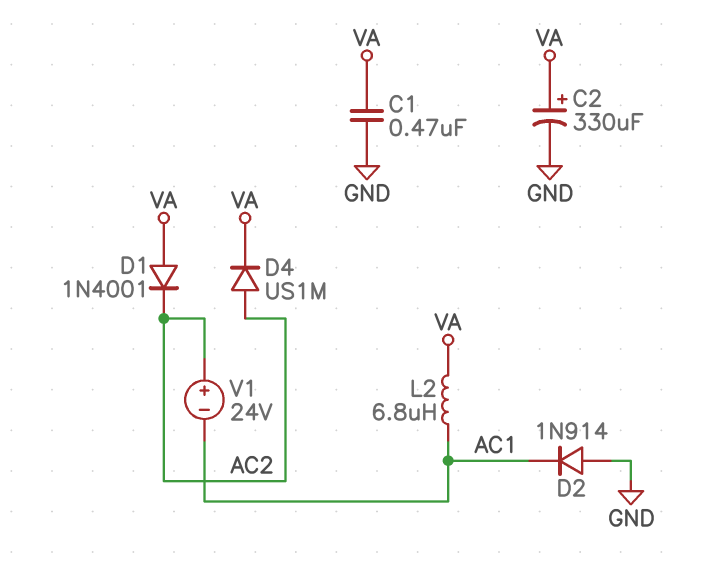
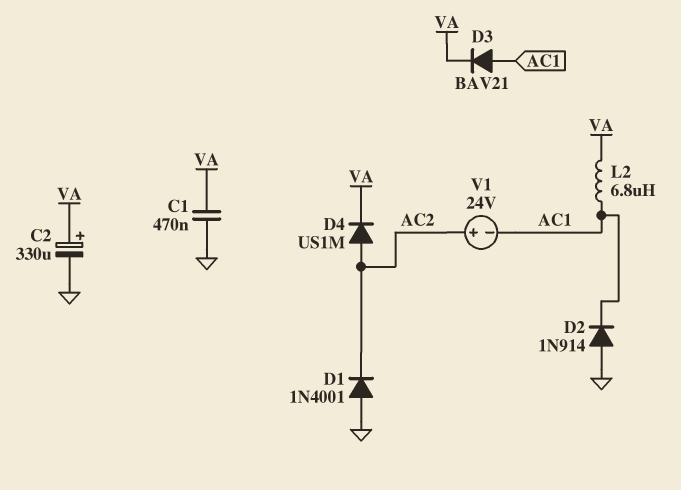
D1: diode 1N4001 (A VA, K AC2) -> diode 1N4001 (A GND, K AC2)
D3: none -> diode BAV21 (A AC1, K VA)

